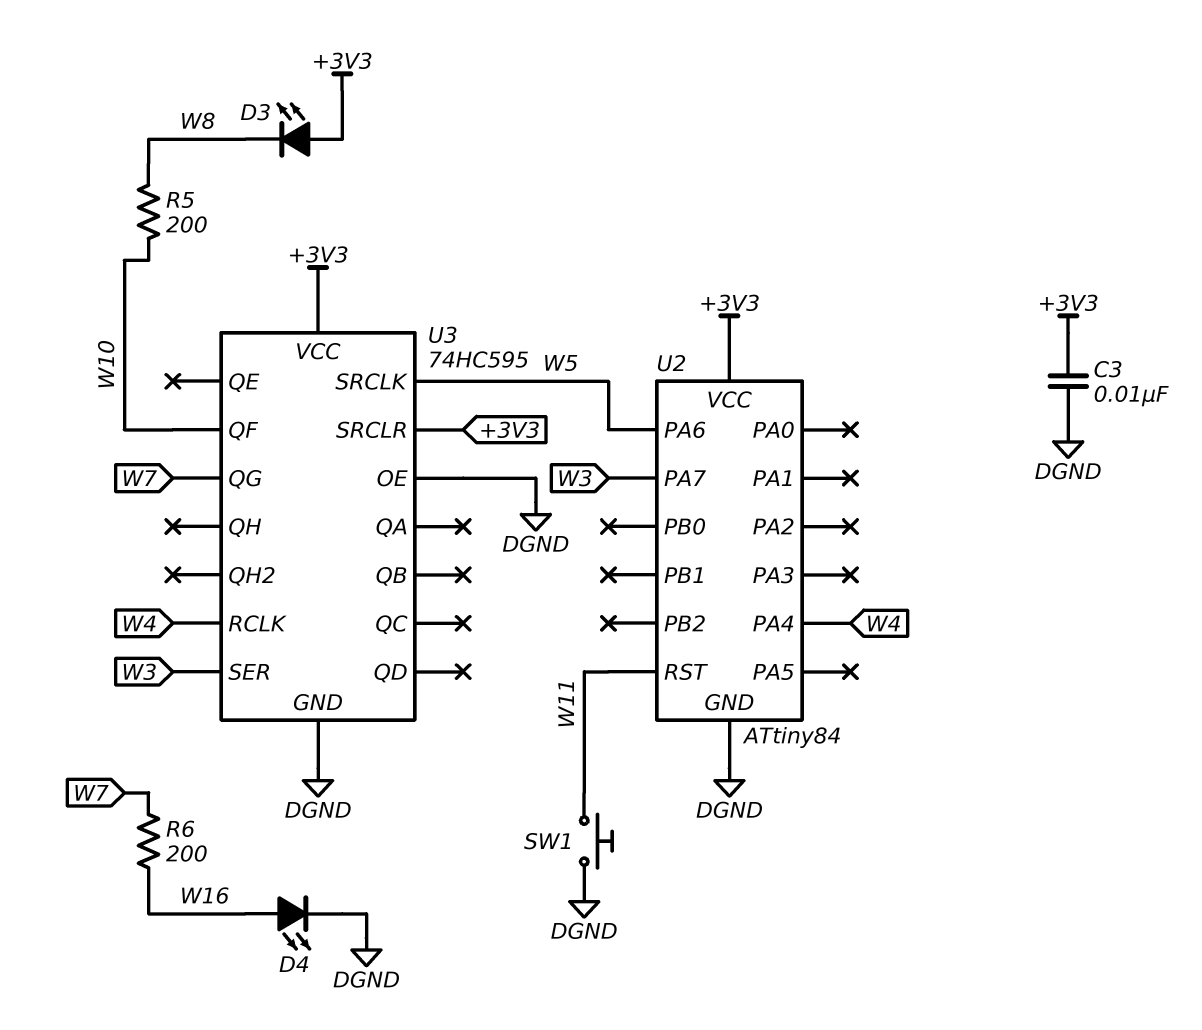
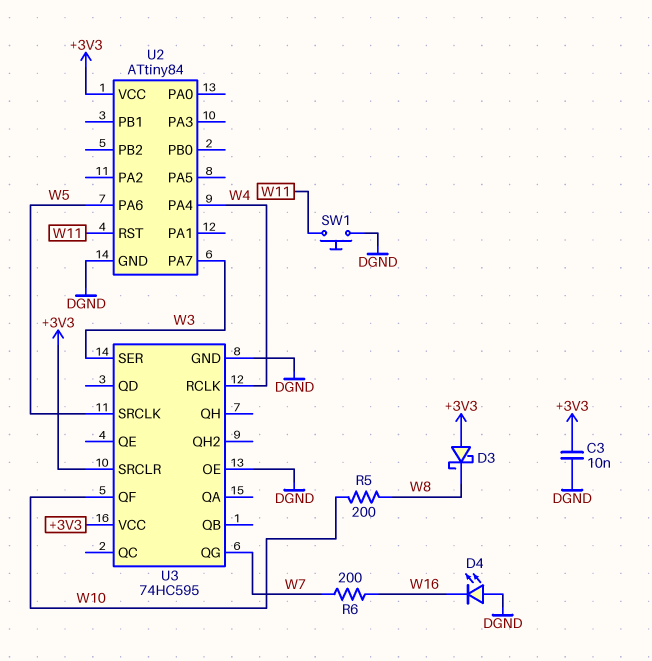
D3: LED (A +3V3, K W8) -> schottky (A +3V3, K W8)
D4: LED (A W16, K DGND) -> LED (A DGND, K W16)

